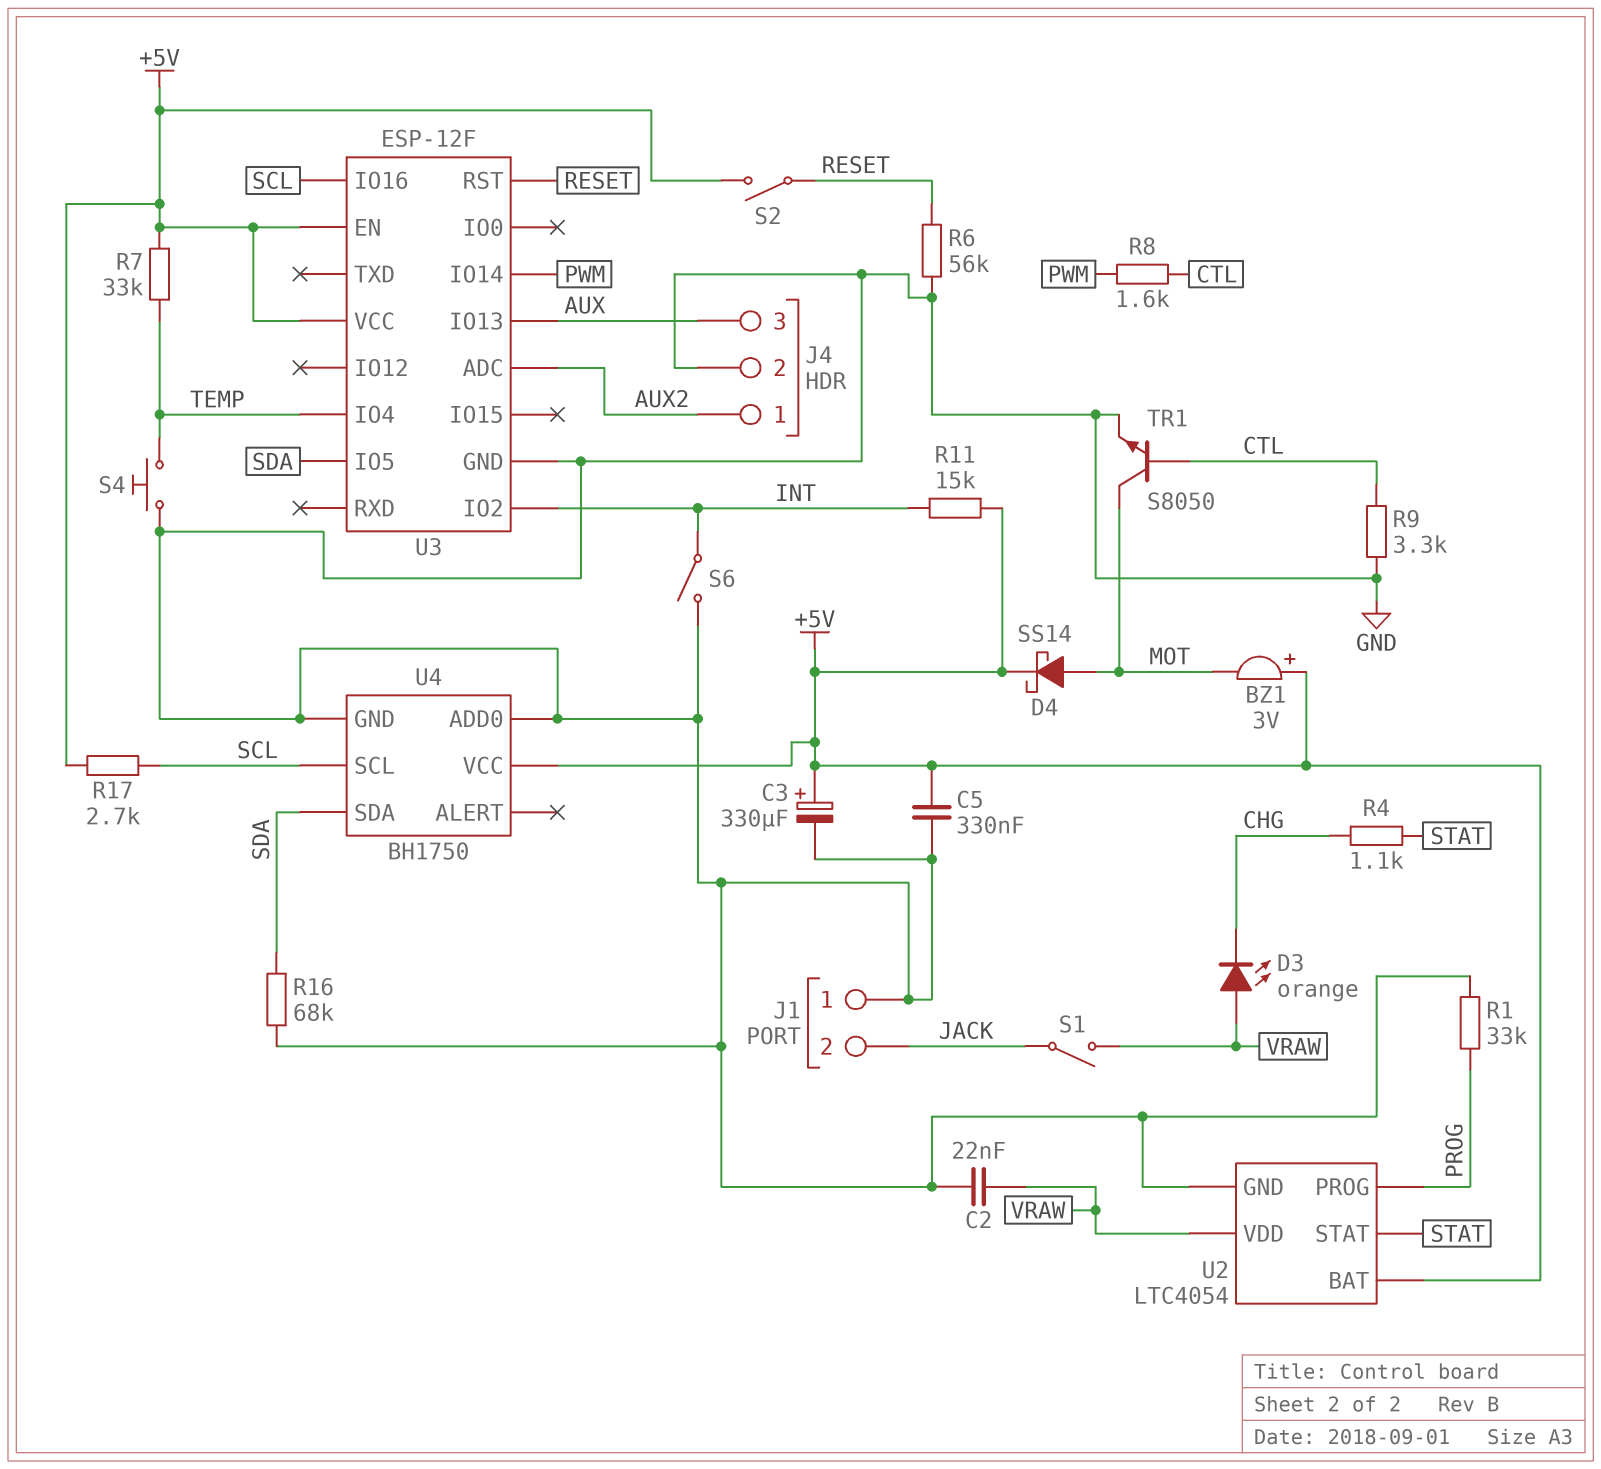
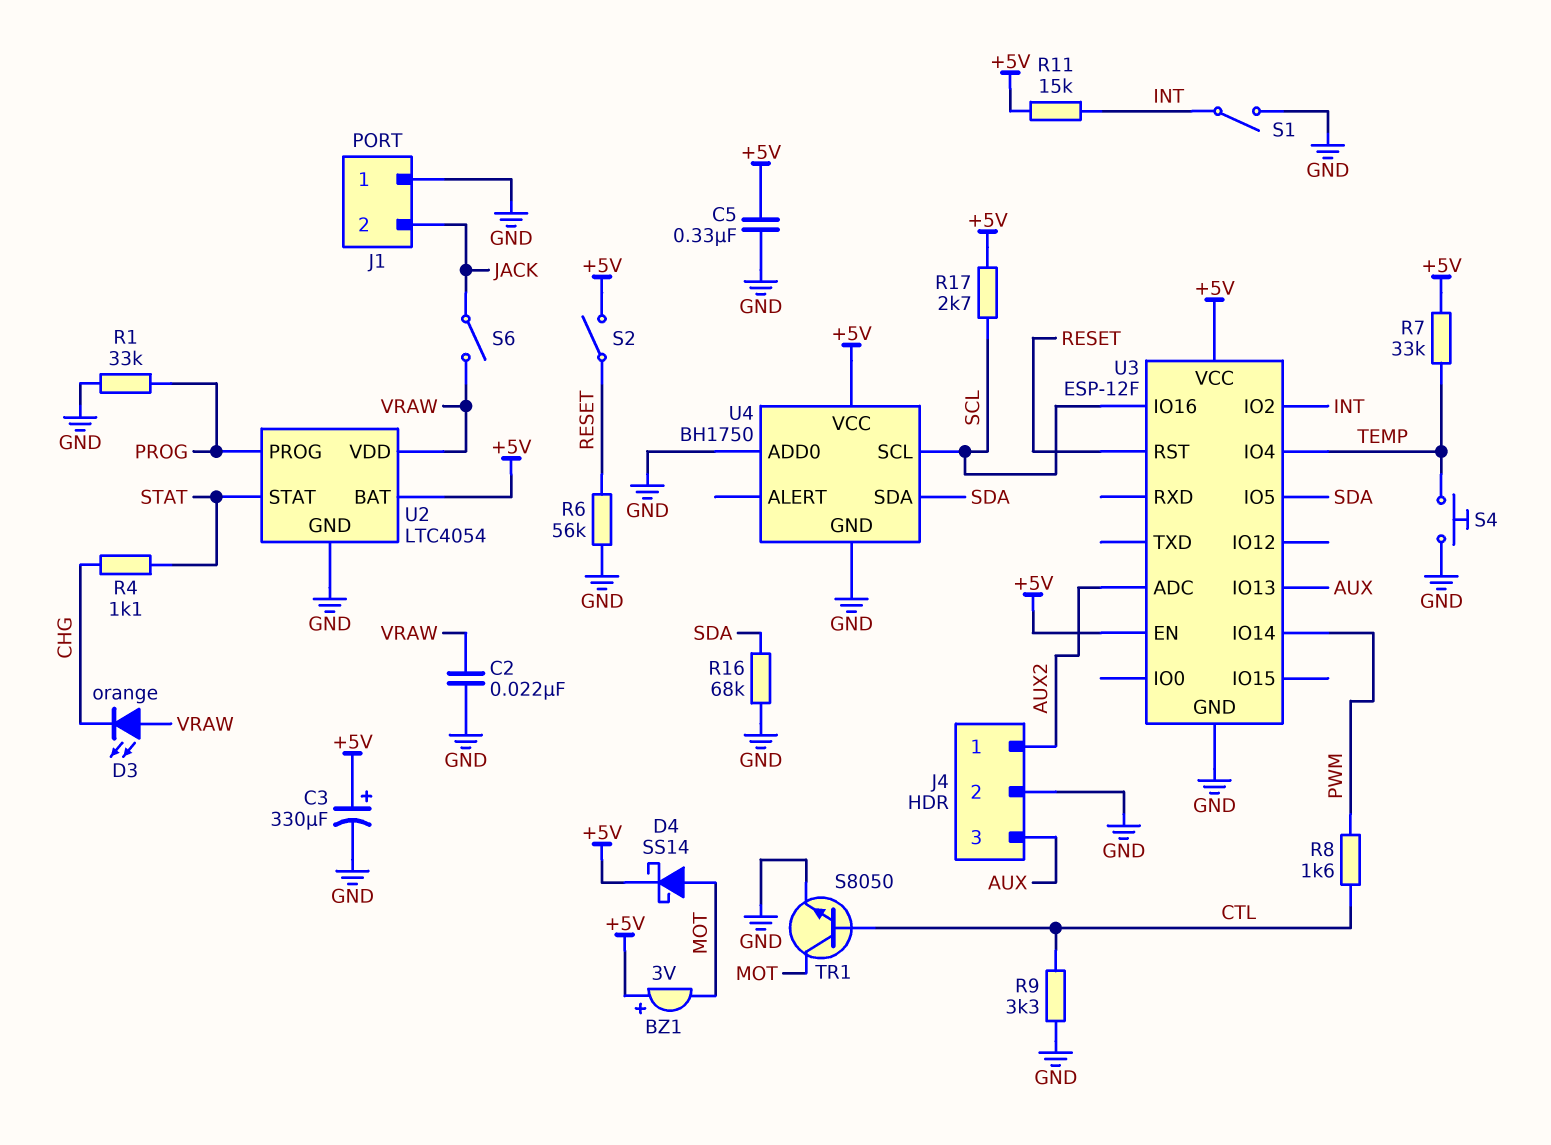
S1: switch (JACK, VRAW) -> switch (GND, INT)
S6: switch (GND, INT) -> switch (JACK, VRAW)

